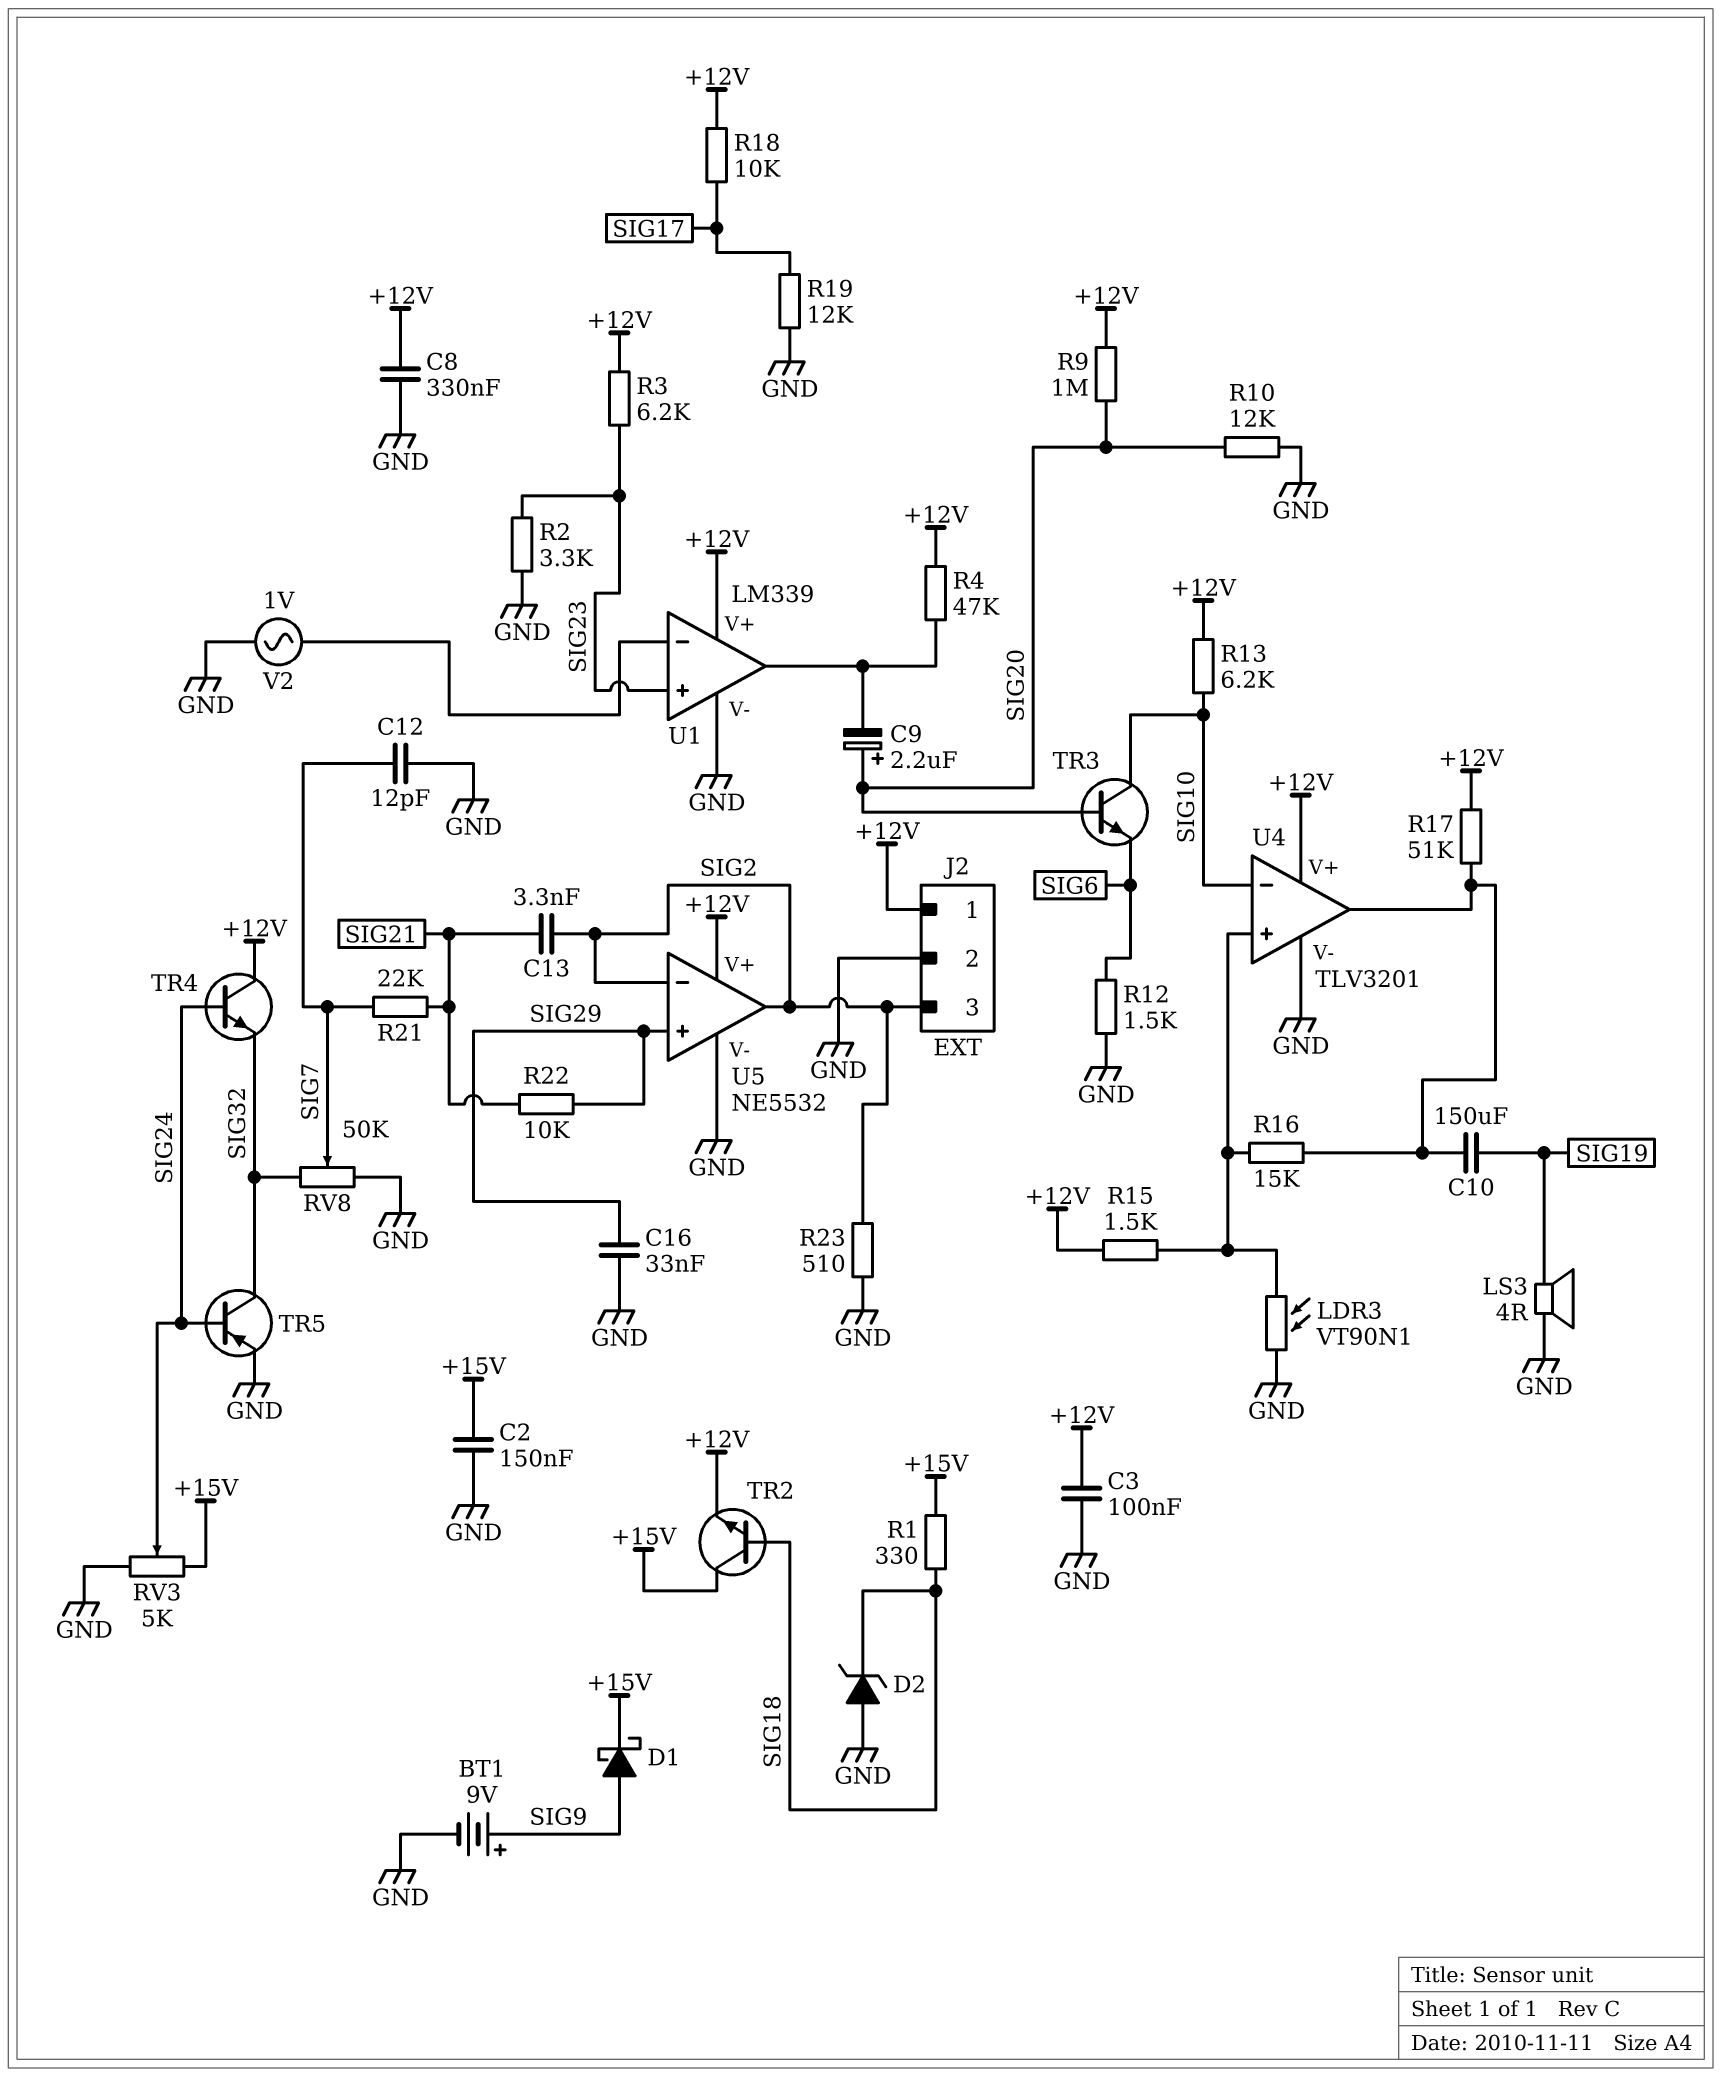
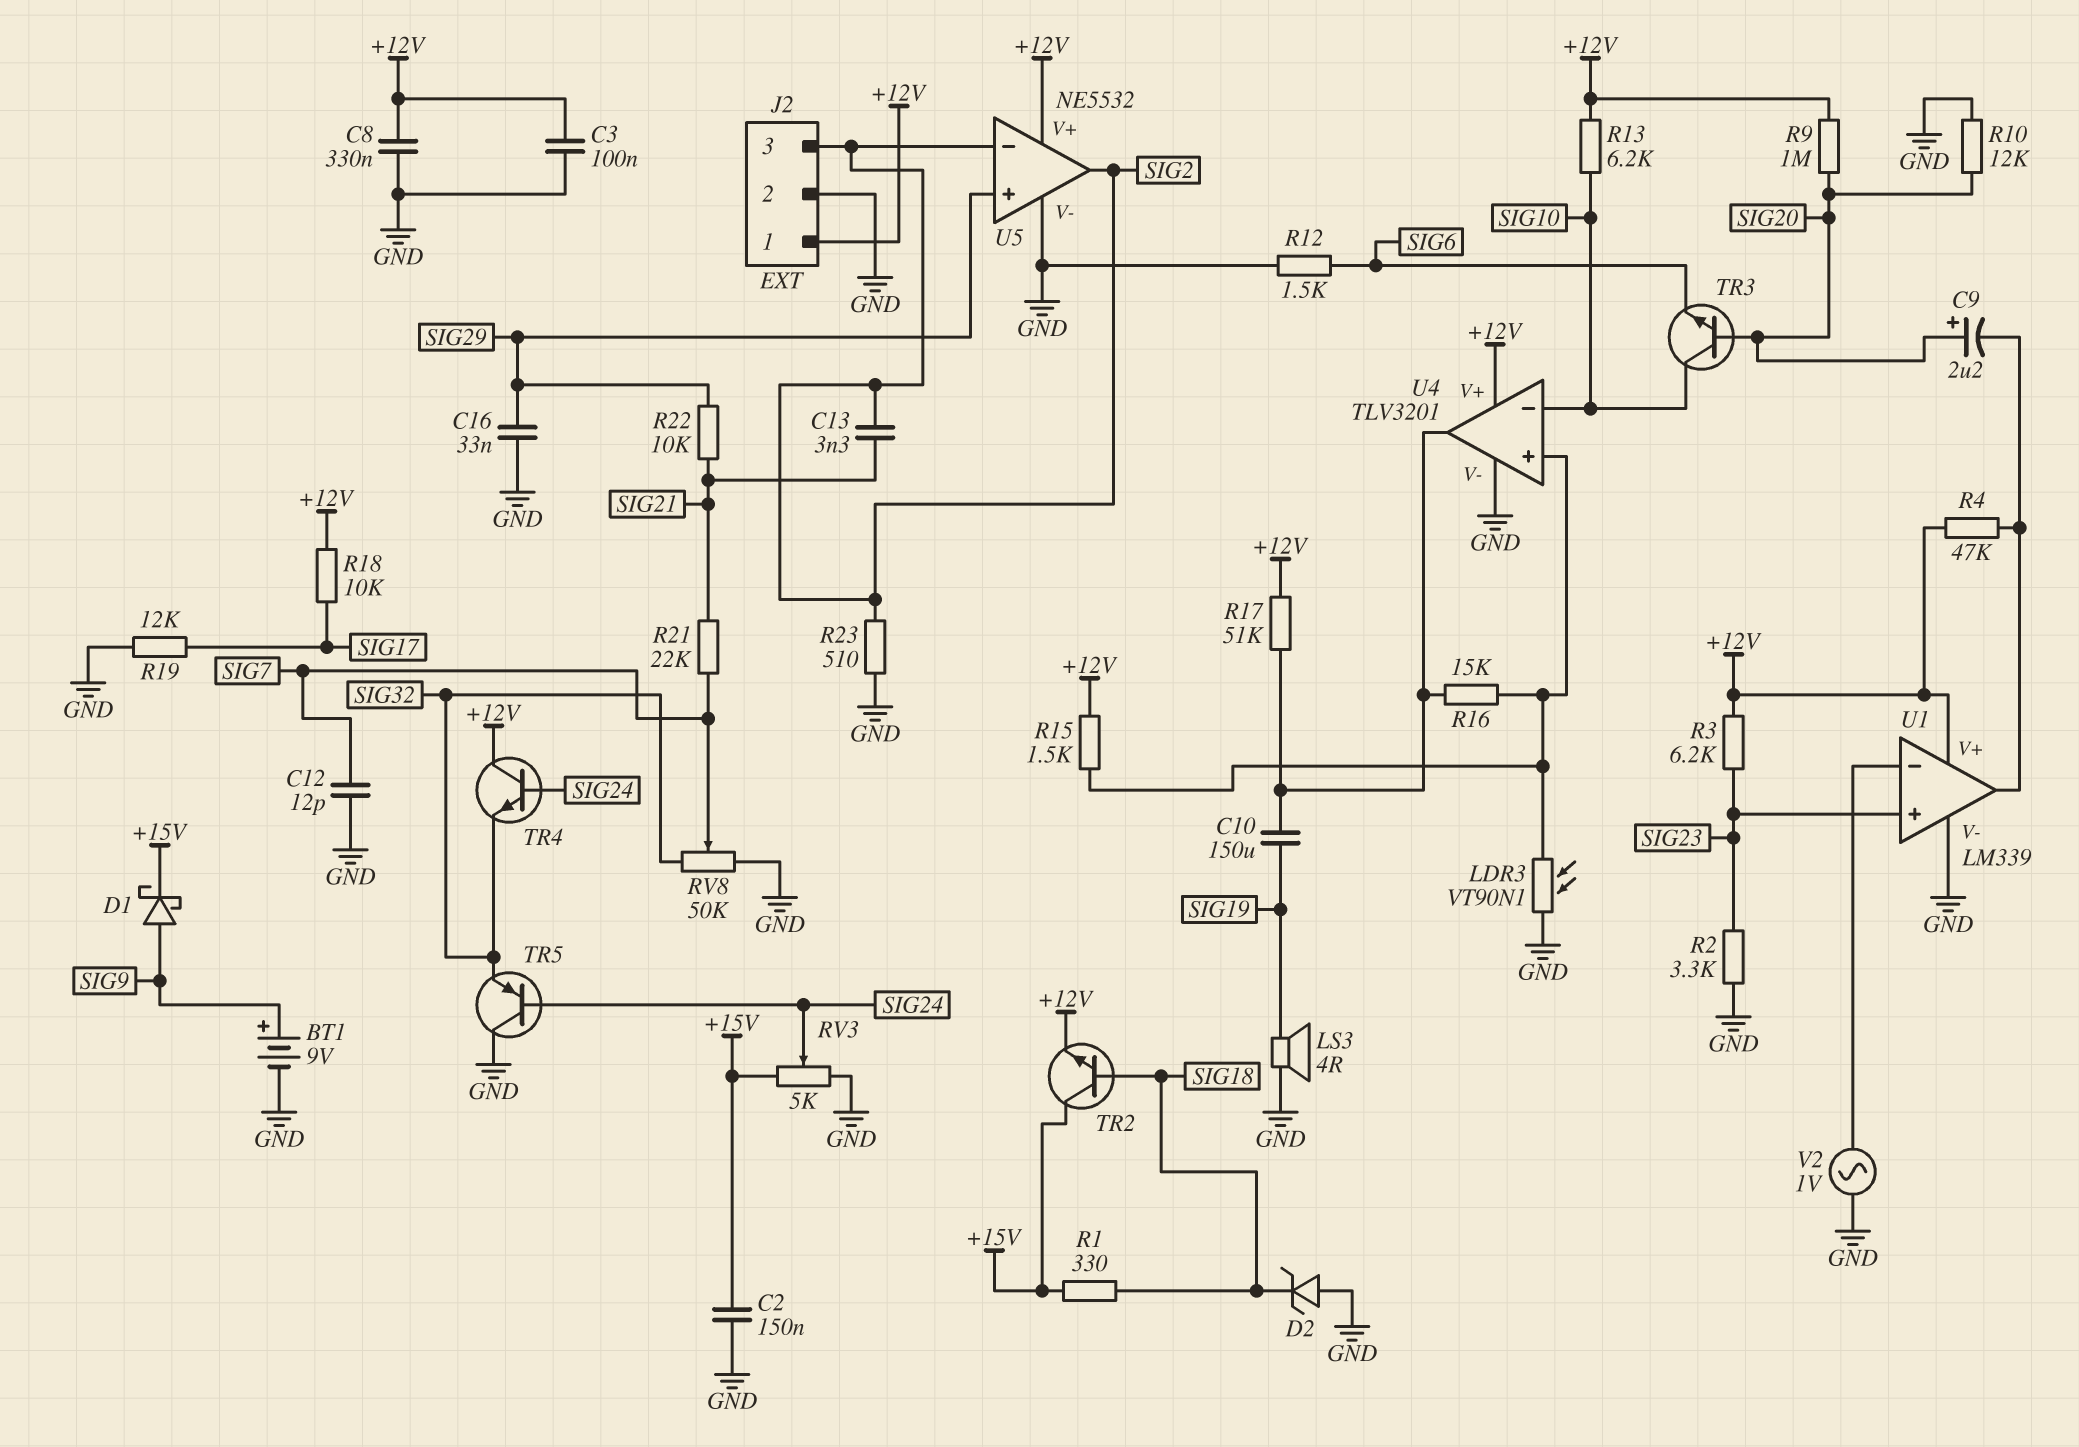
TR5: PNP (B SIG24, C SIG32, E GND) -> PNP (B SIG24, C GND, E SIG32)

